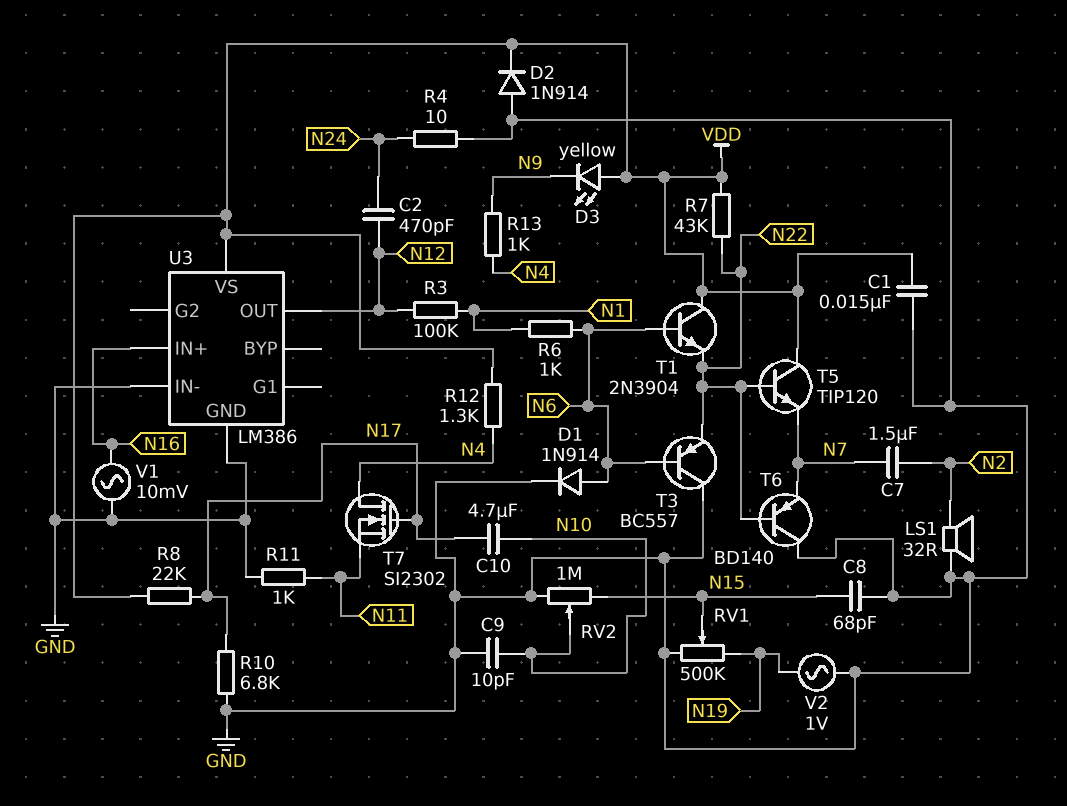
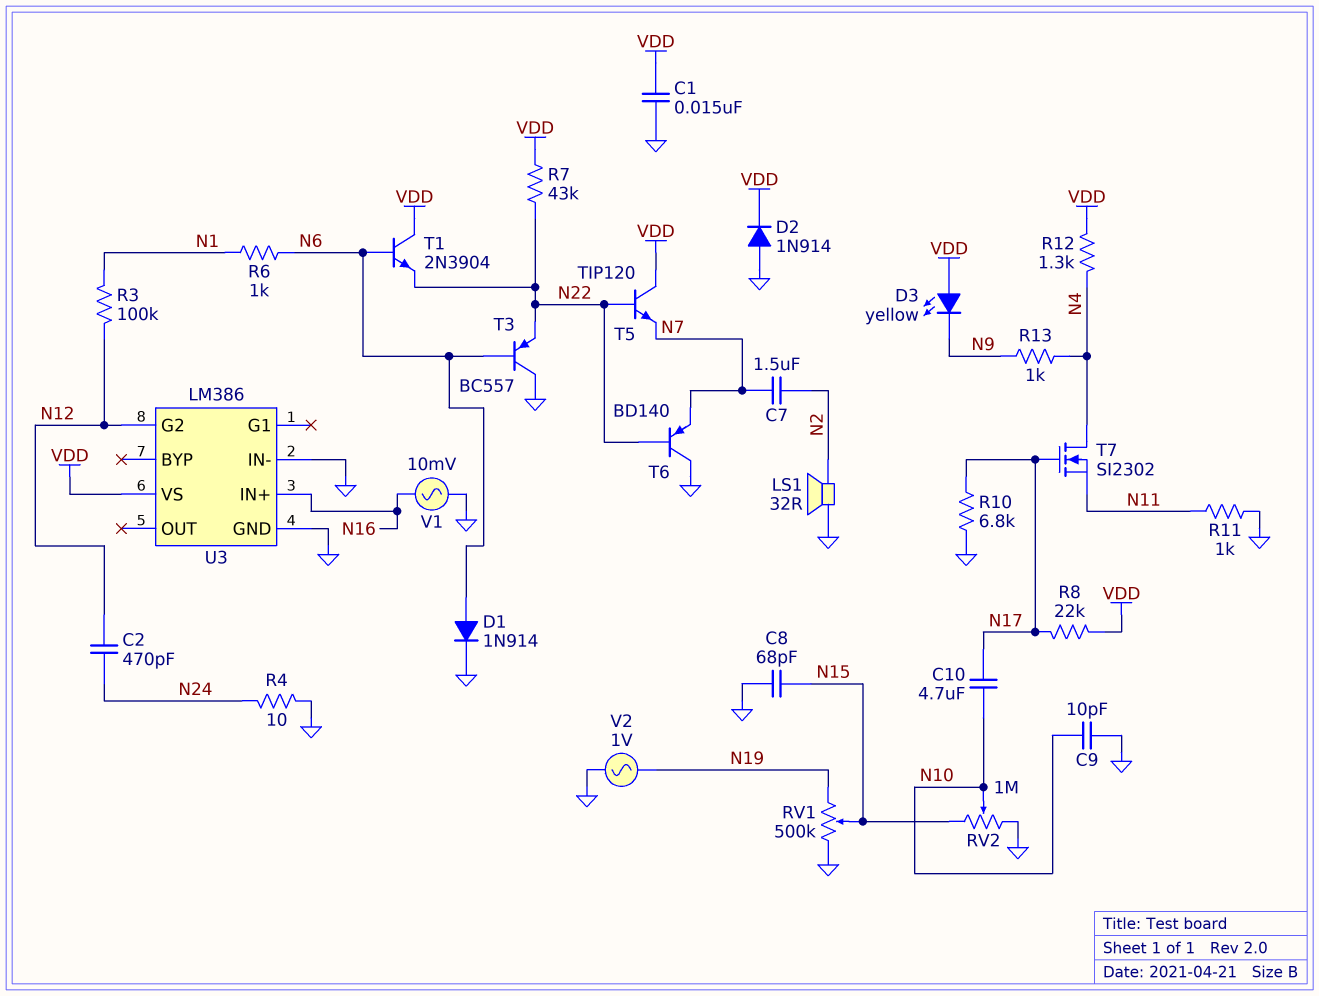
U3 pin G2: none -> N12
U3 pin OUT: N12 -> none

